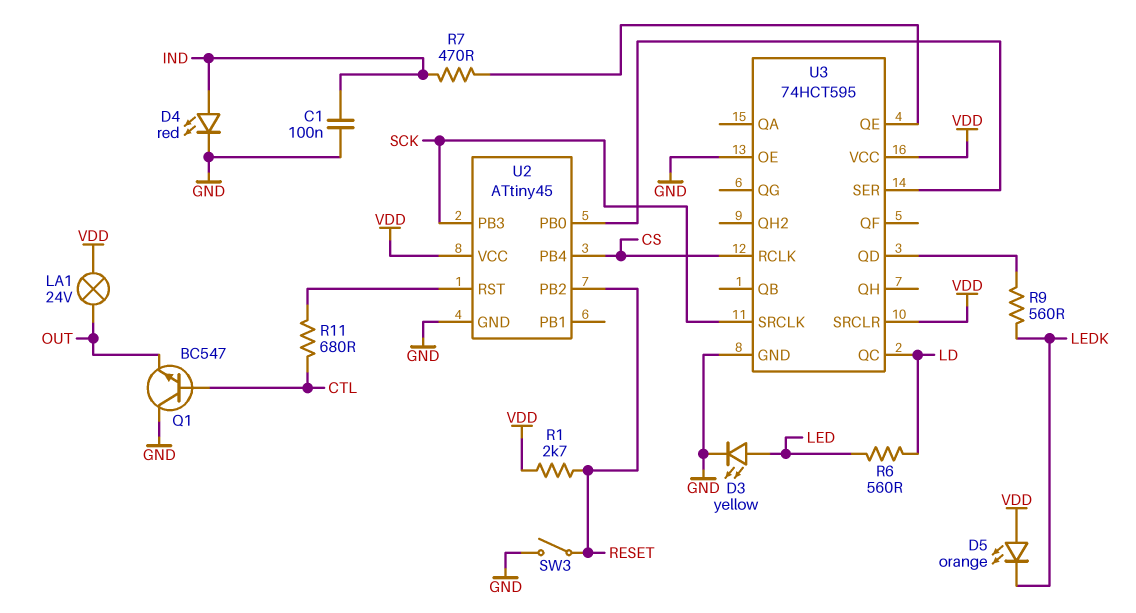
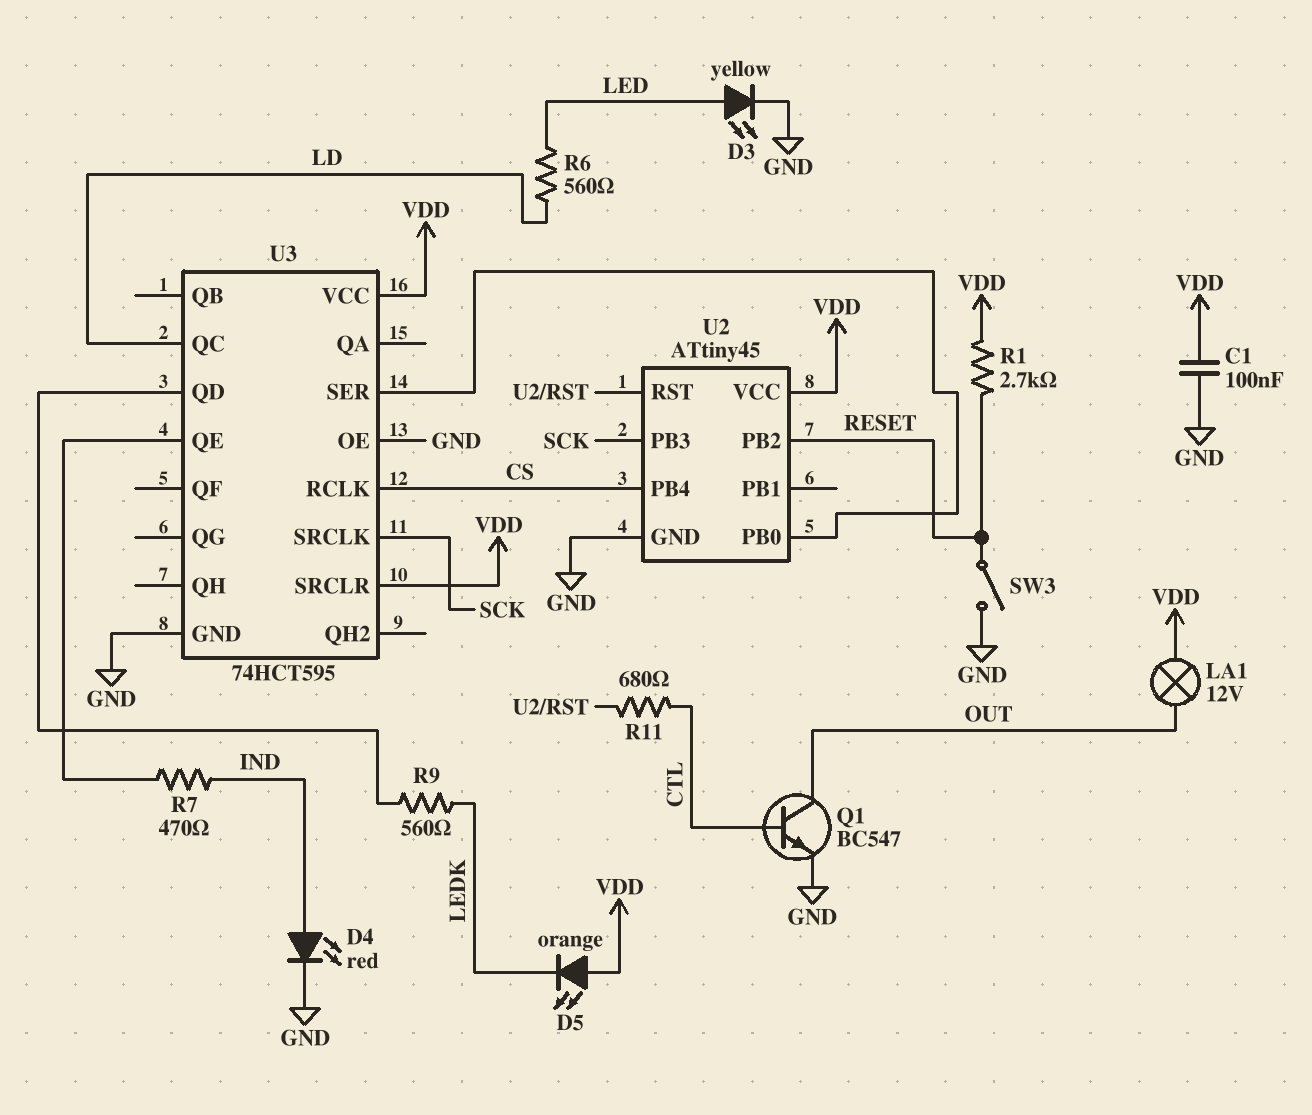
C1: 100nF (GND, IND) -> 100nF (GND, VDD)
LA1: lamp 24V (OUT, VDD) -> lamp 12V (OUT, VDD)
Q1: NPN BC547 (B CTL, C GND, E OUT) -> NPN BC547 (B CTL, C OUT, E GND)

